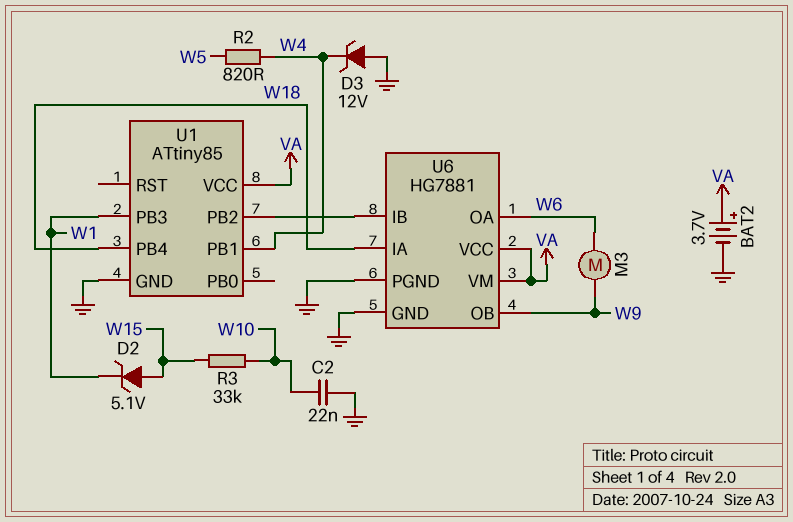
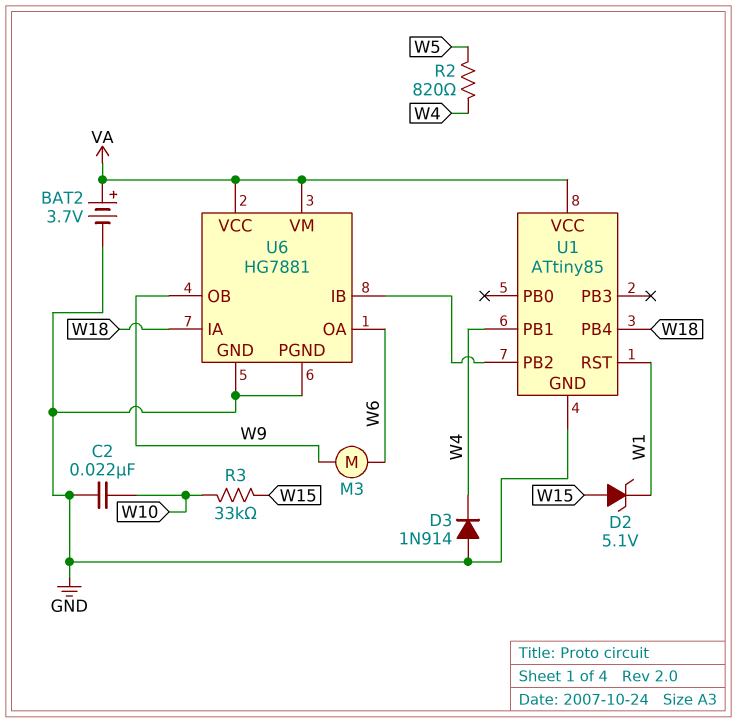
D3: zener 12V (A GND, K W4) -> diode 1N914 (A GND, K W4)
U1 pin PB3: W1 -> none
U1 pin RST: none -> W1

